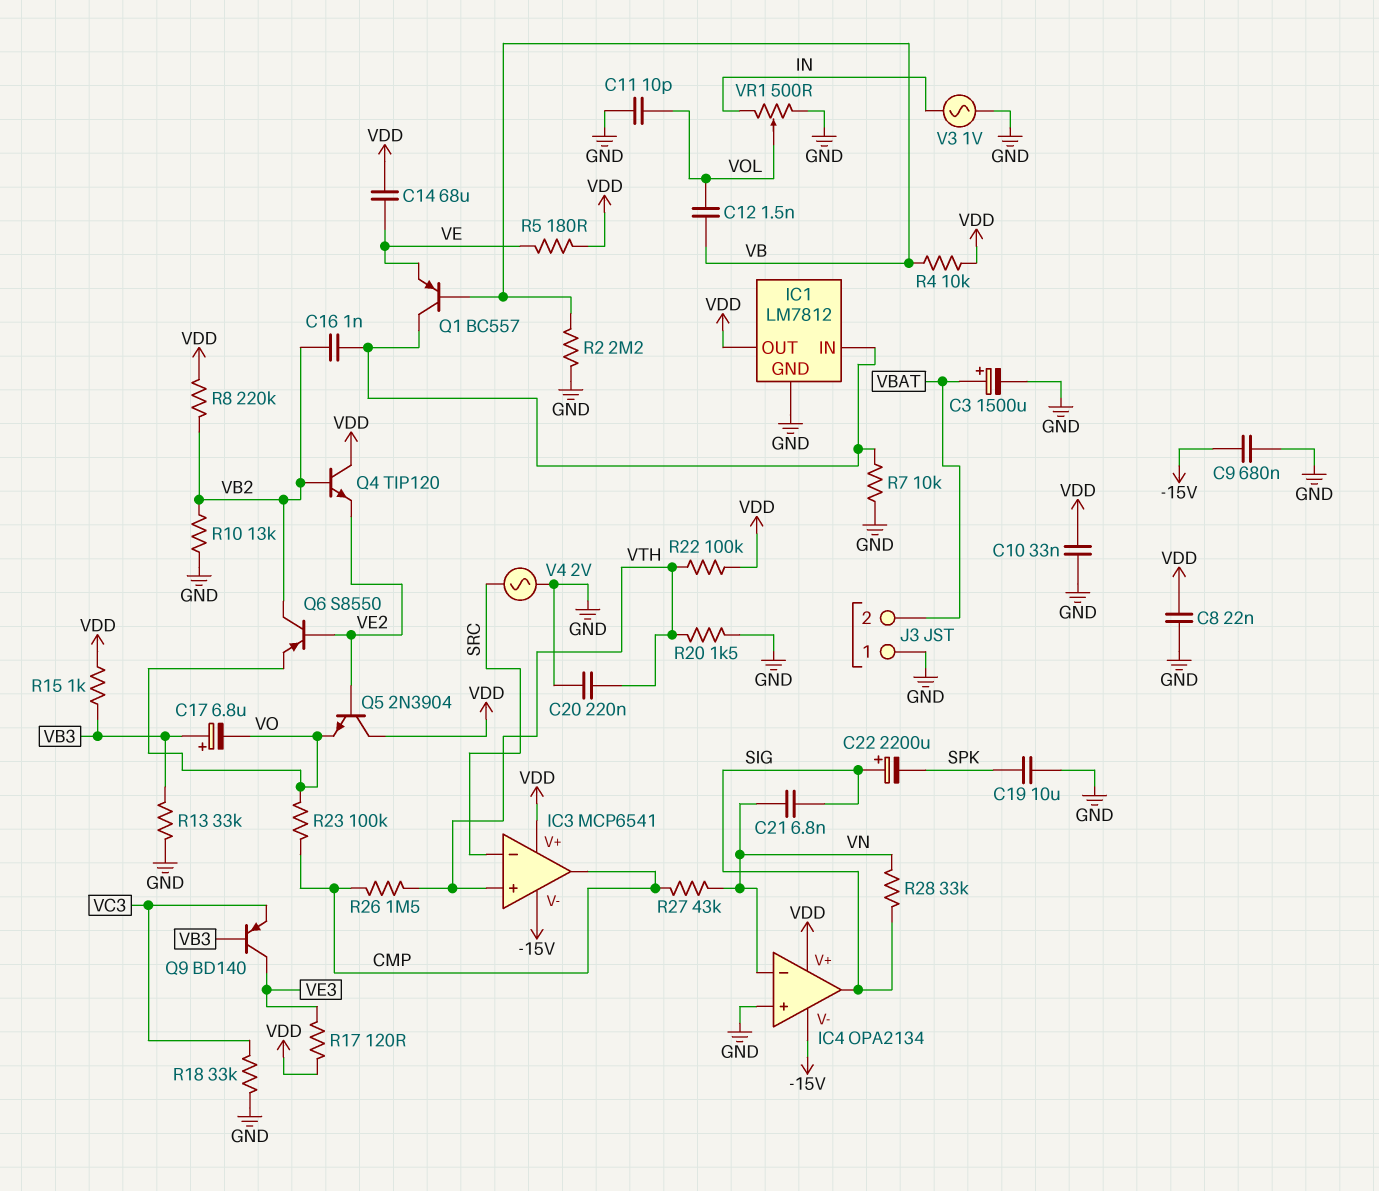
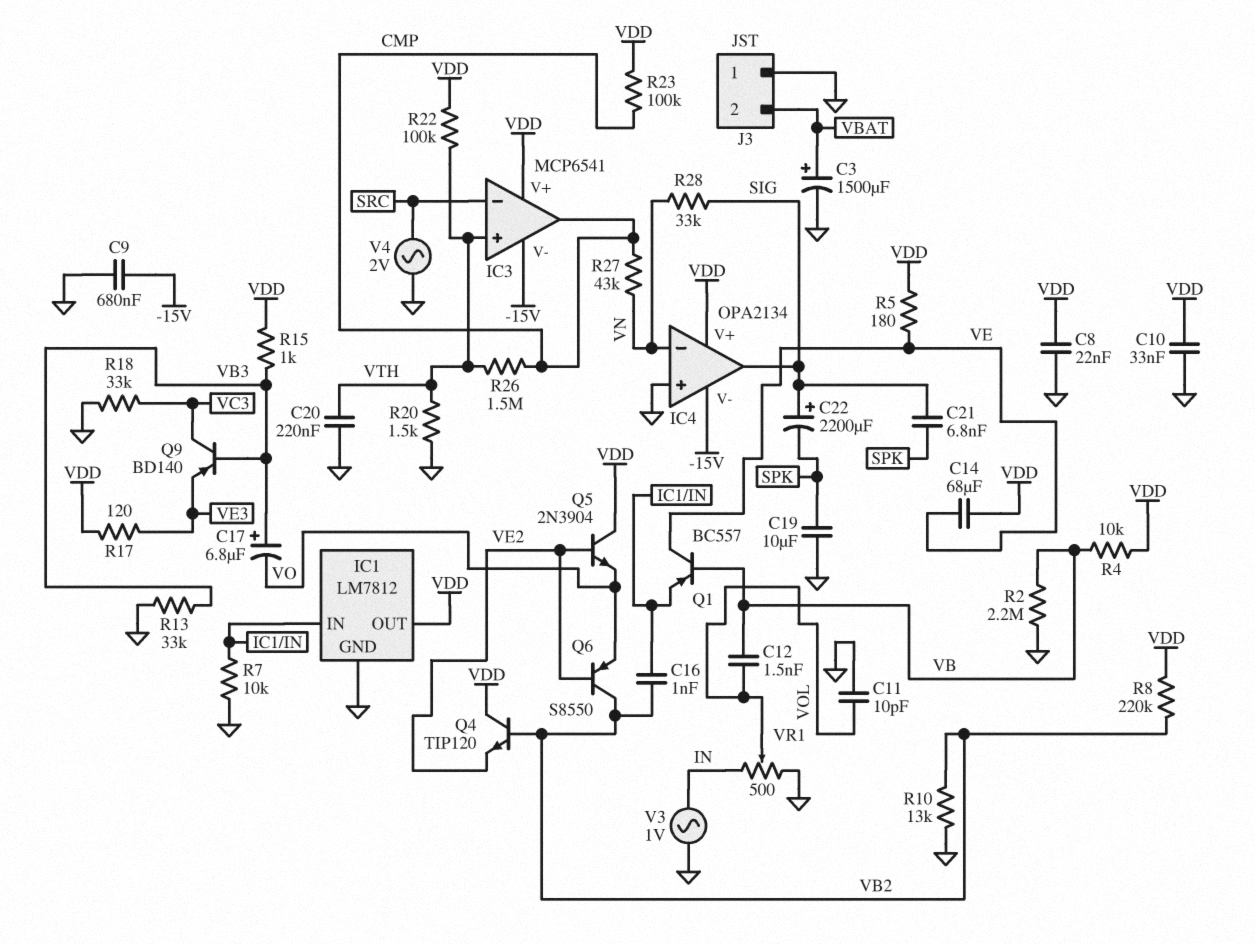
C21: 6.8nF (SIG, VN) -> 6.8nF (SIG, SPK)
Q1: PNP BC557 (B VB, C IC1/IN, E VE) -> PNP BC557 (B VB, C VE, E IC1/IN)
Q9: PNP BD140 (B VB3, C VE3, E VC3) -> PNP BD140 (B VB3, C VC3, E VE3)
R23: 100k (CMP, VO) -> 100k (CMP, VDD)

